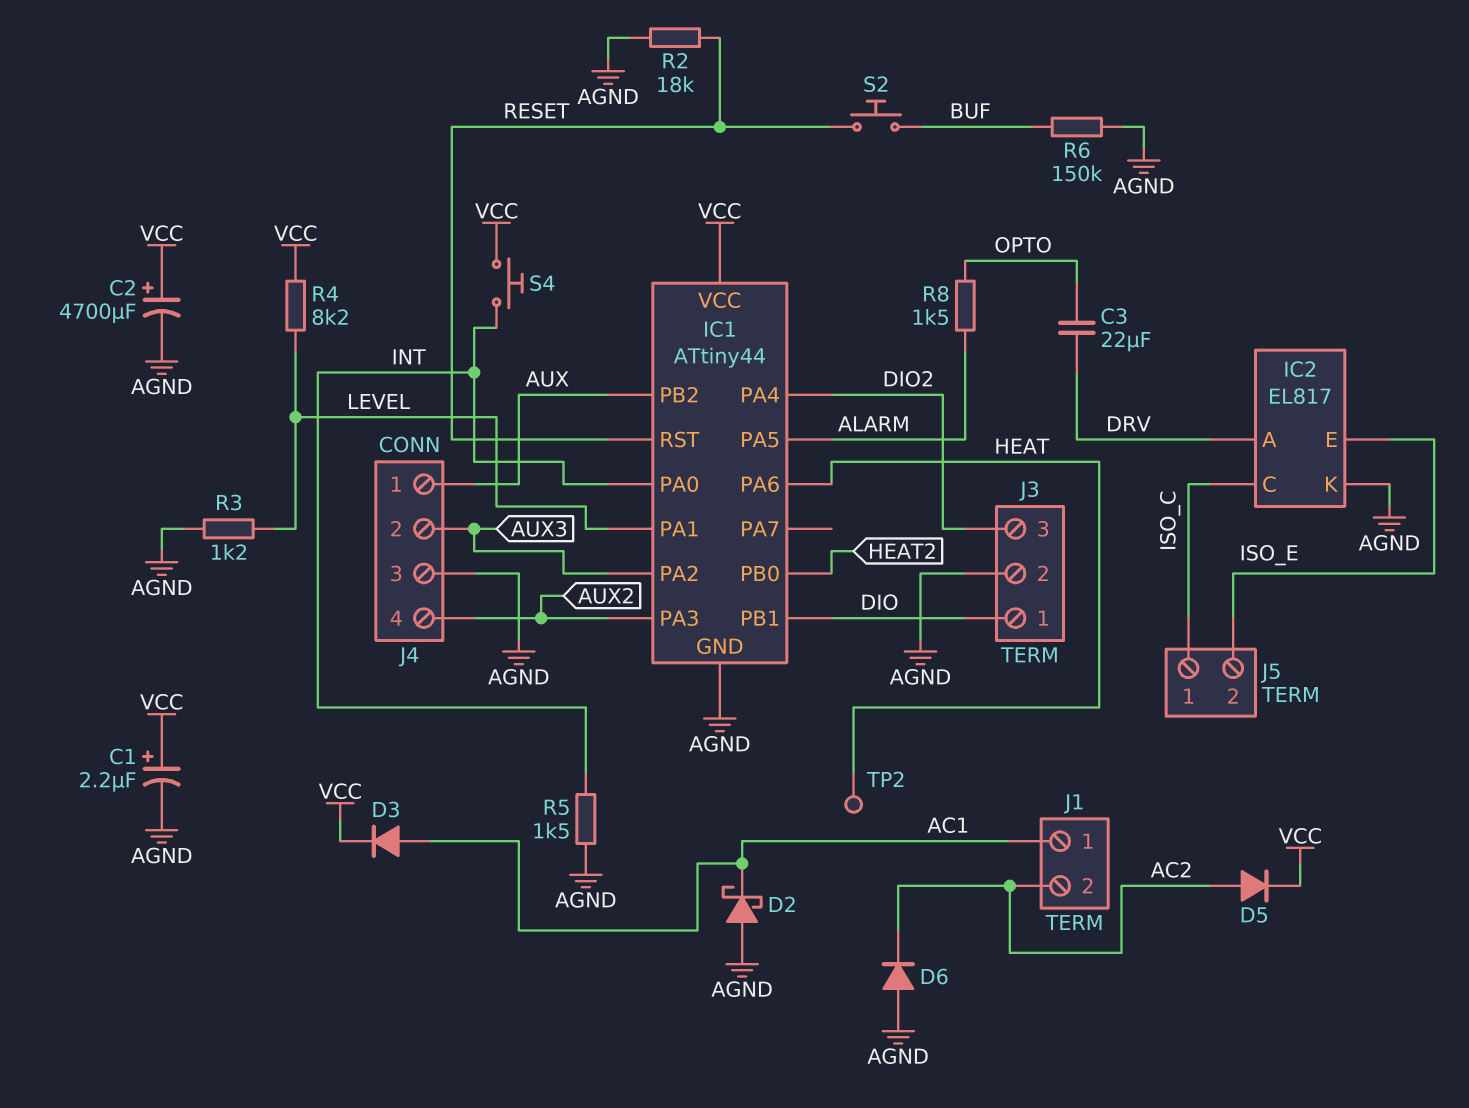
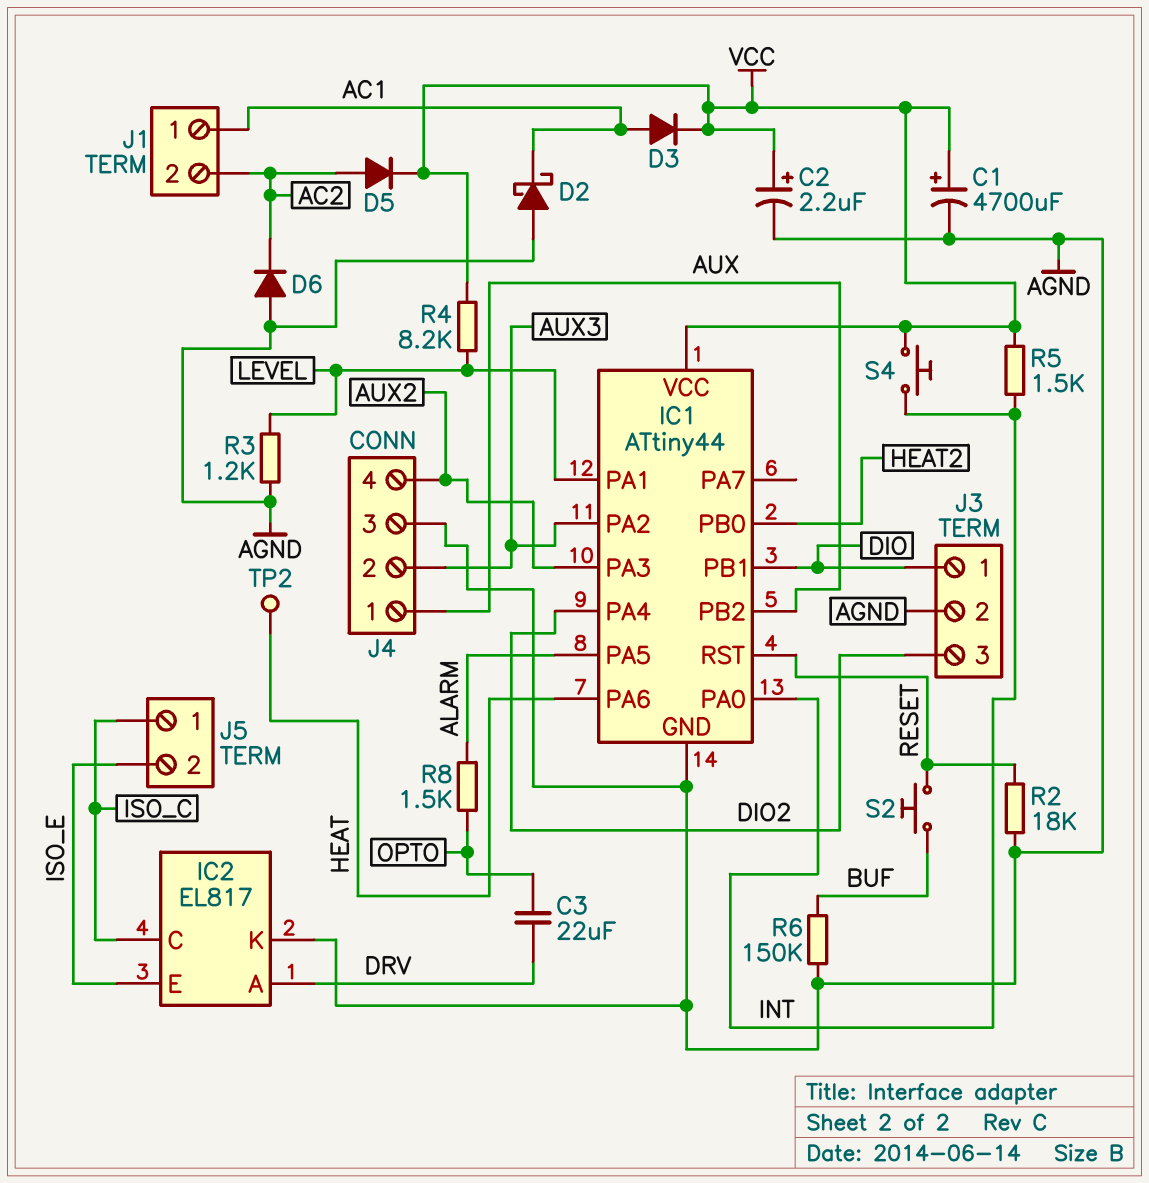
C1: 2.2uF (plus VCC, minus AGND) -> 4700uF (plus VCC, minus AGND)
C2: 4700uF (plus VCC, minus AGND) -> 2.2uF (plus VCC, minus AGND)
R5: 1.5k (AGND, INT) -> 1.5k (INT, VCC)

